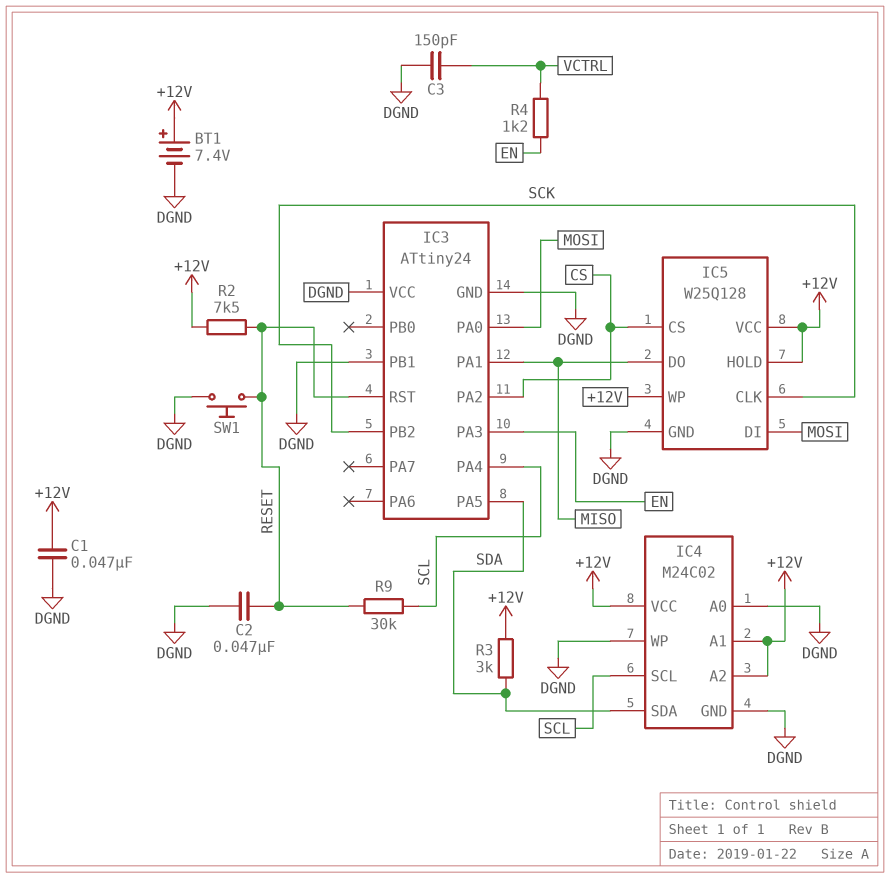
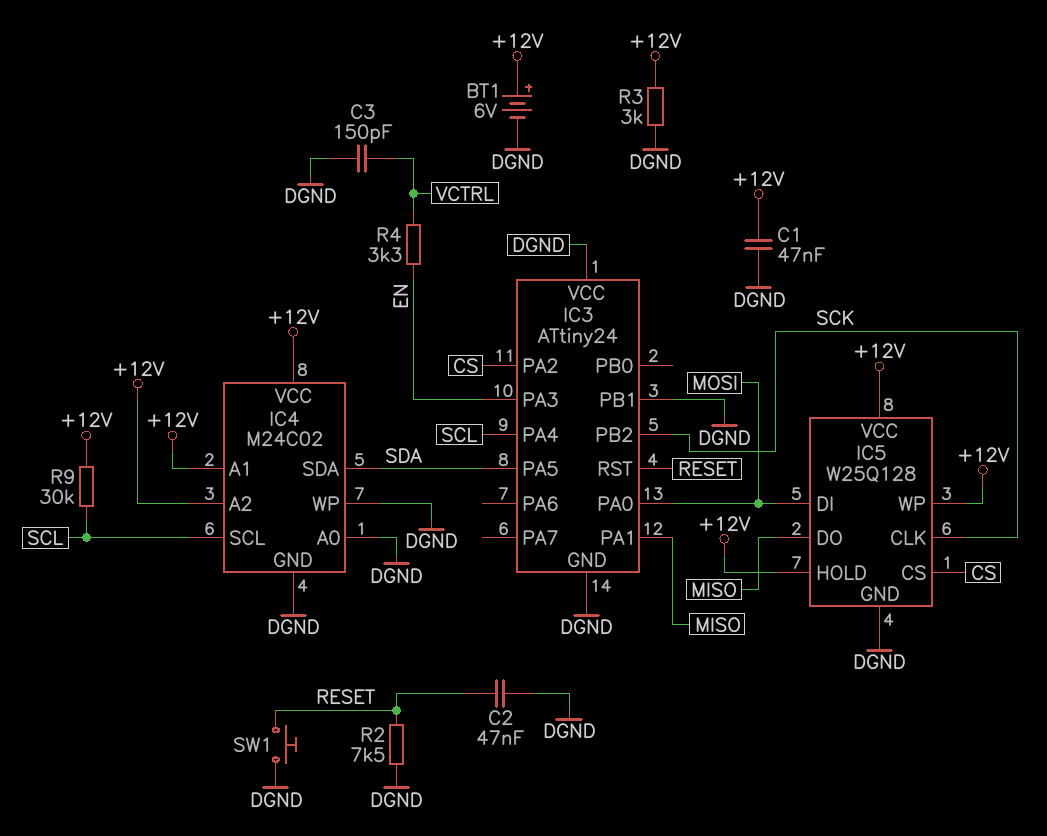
BT1: 7.4V (plus +12V, minus DGND) -> 6V (plus +12V, minus DGND)
R2: 7.5k (+12V, RESET) -> 7.5k (DGND, RESET)
R3: 3k (+12V, SDA) -> 3k (+12V, DGND)
R4: 1.2k (EN, VCTRL) -> 3.3k (EN, VCTRL)
R9: 30k (RESET, SCL) -> 30k (+12V, SCL)

